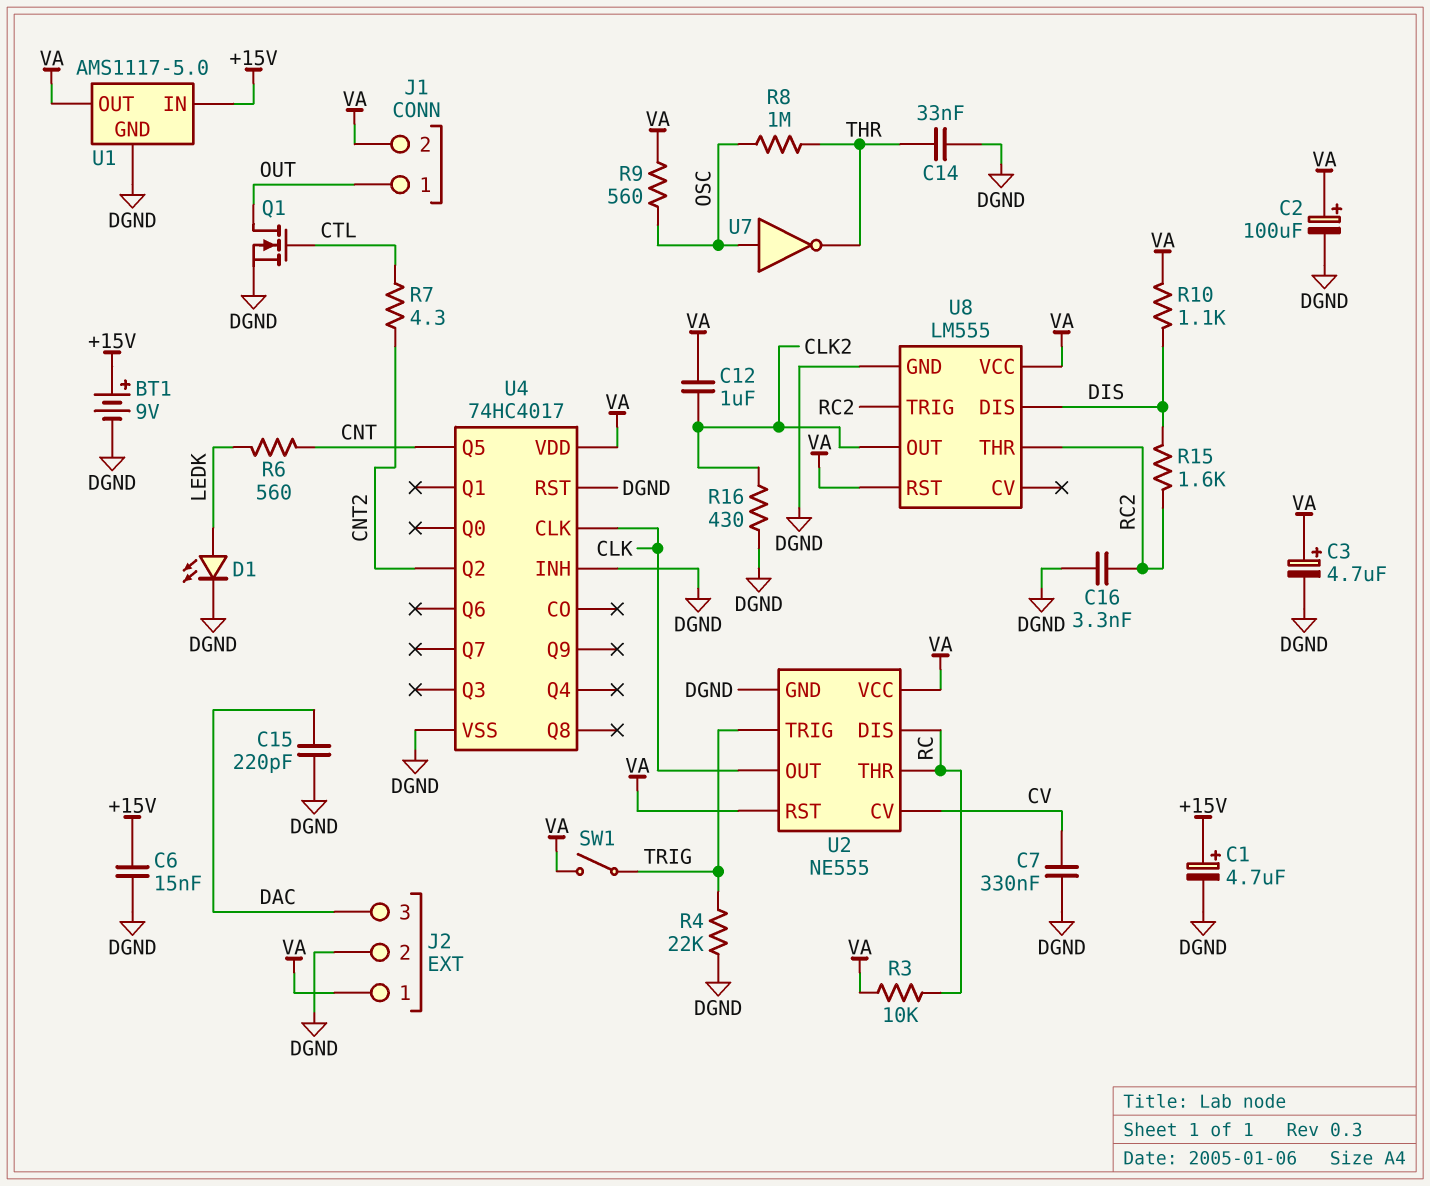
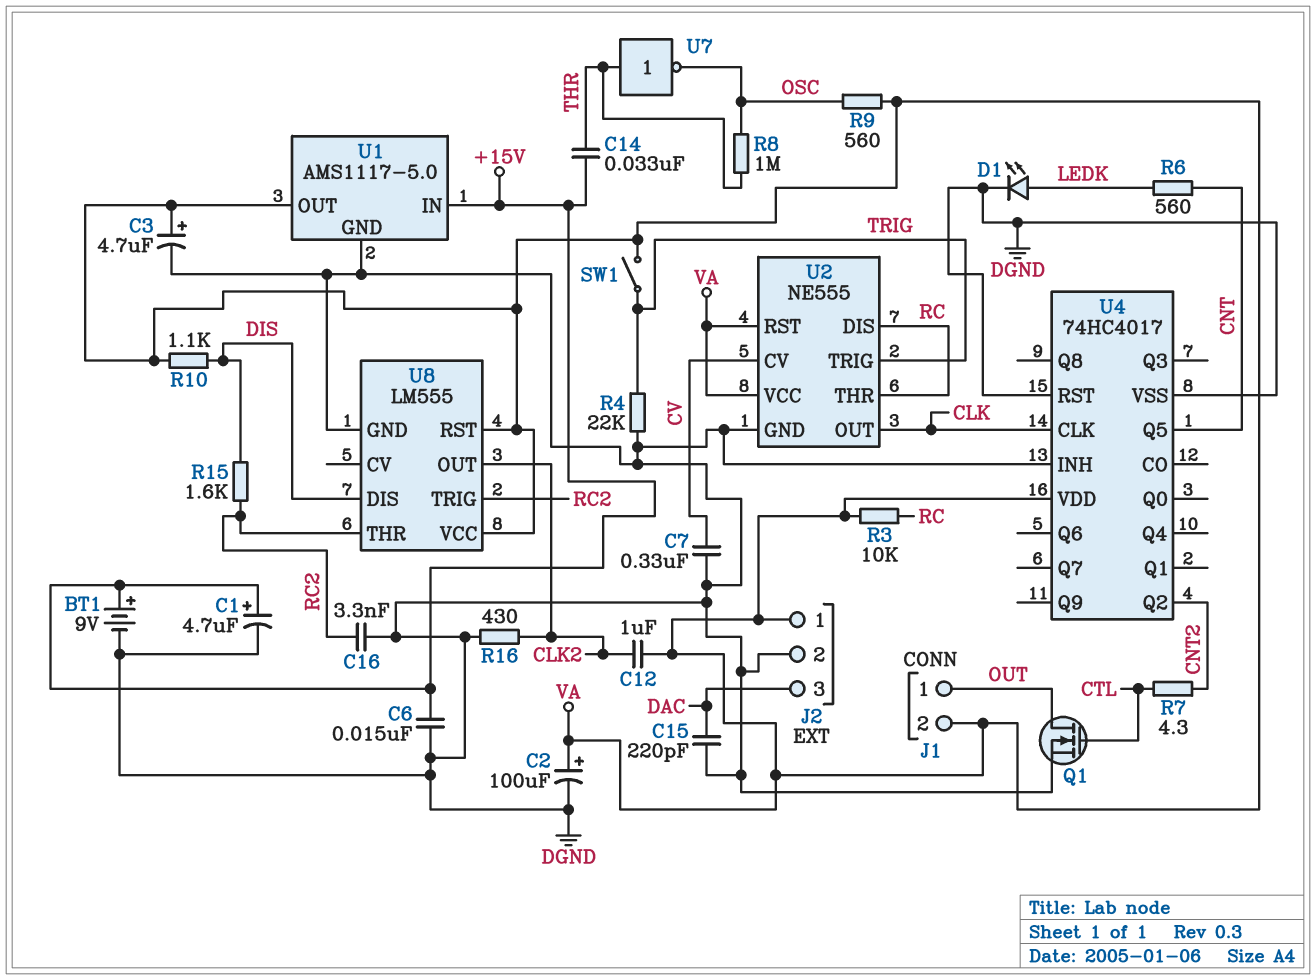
C14: 33nF (DGND, THR) -> 33nF (+15V, THR)
U7: NOT (in OSC, out THR) -> NOT (in THR, out OSC)

